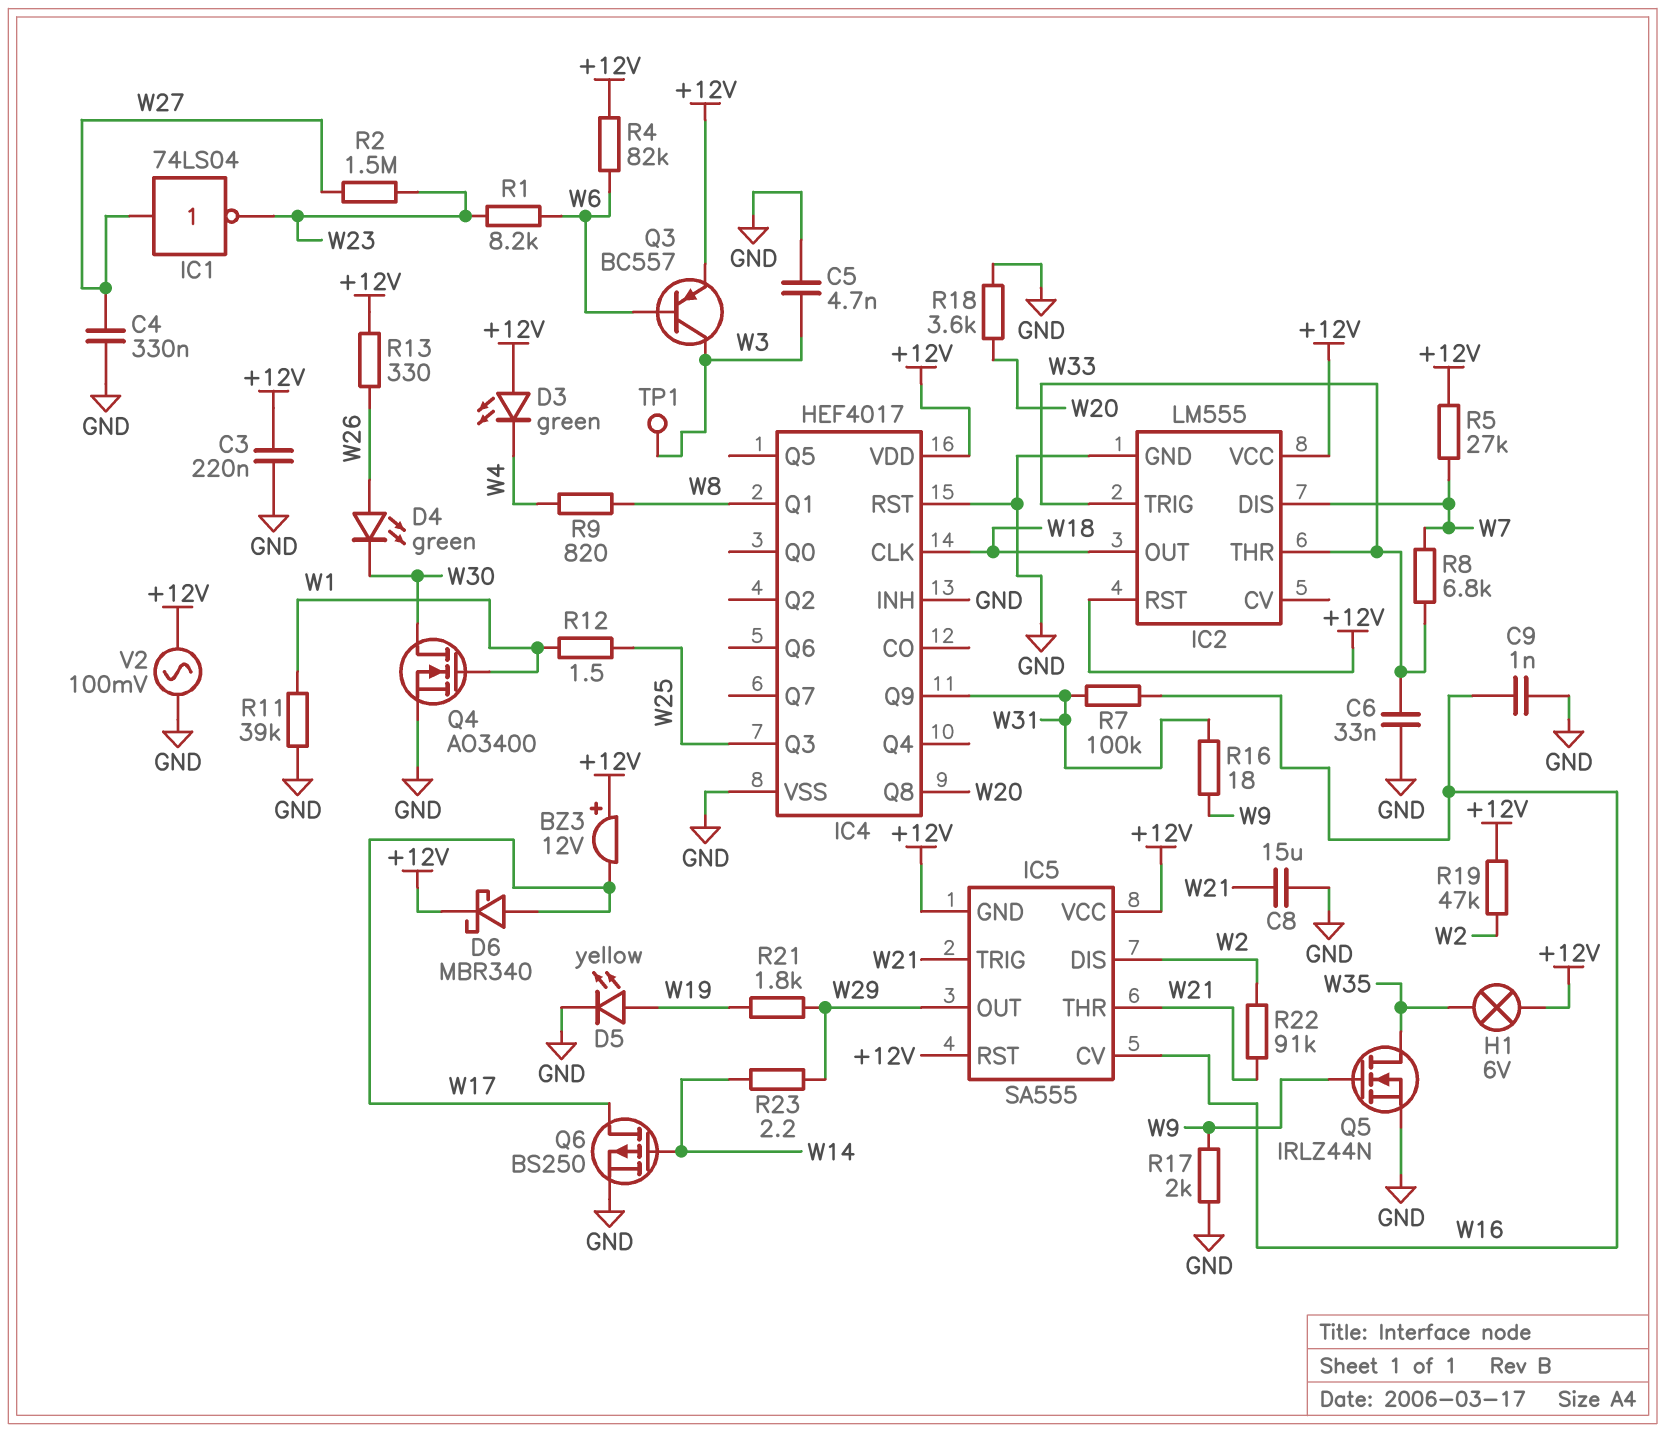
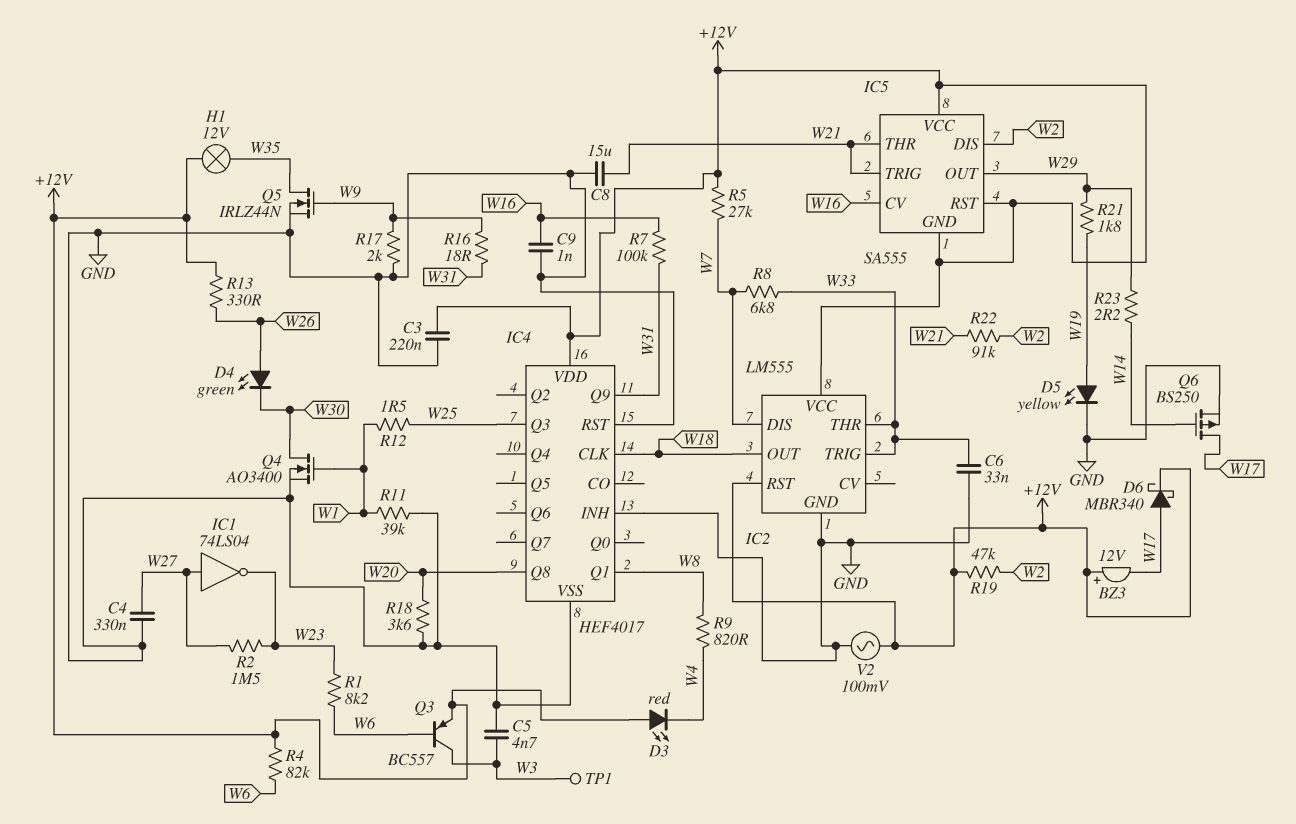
D3: LED green (A +12V, K W4) -> LED red (A +12V, K W4)
H1: lamp 6V (+12V, W35) -> lamp 12V (+12V, W35)

